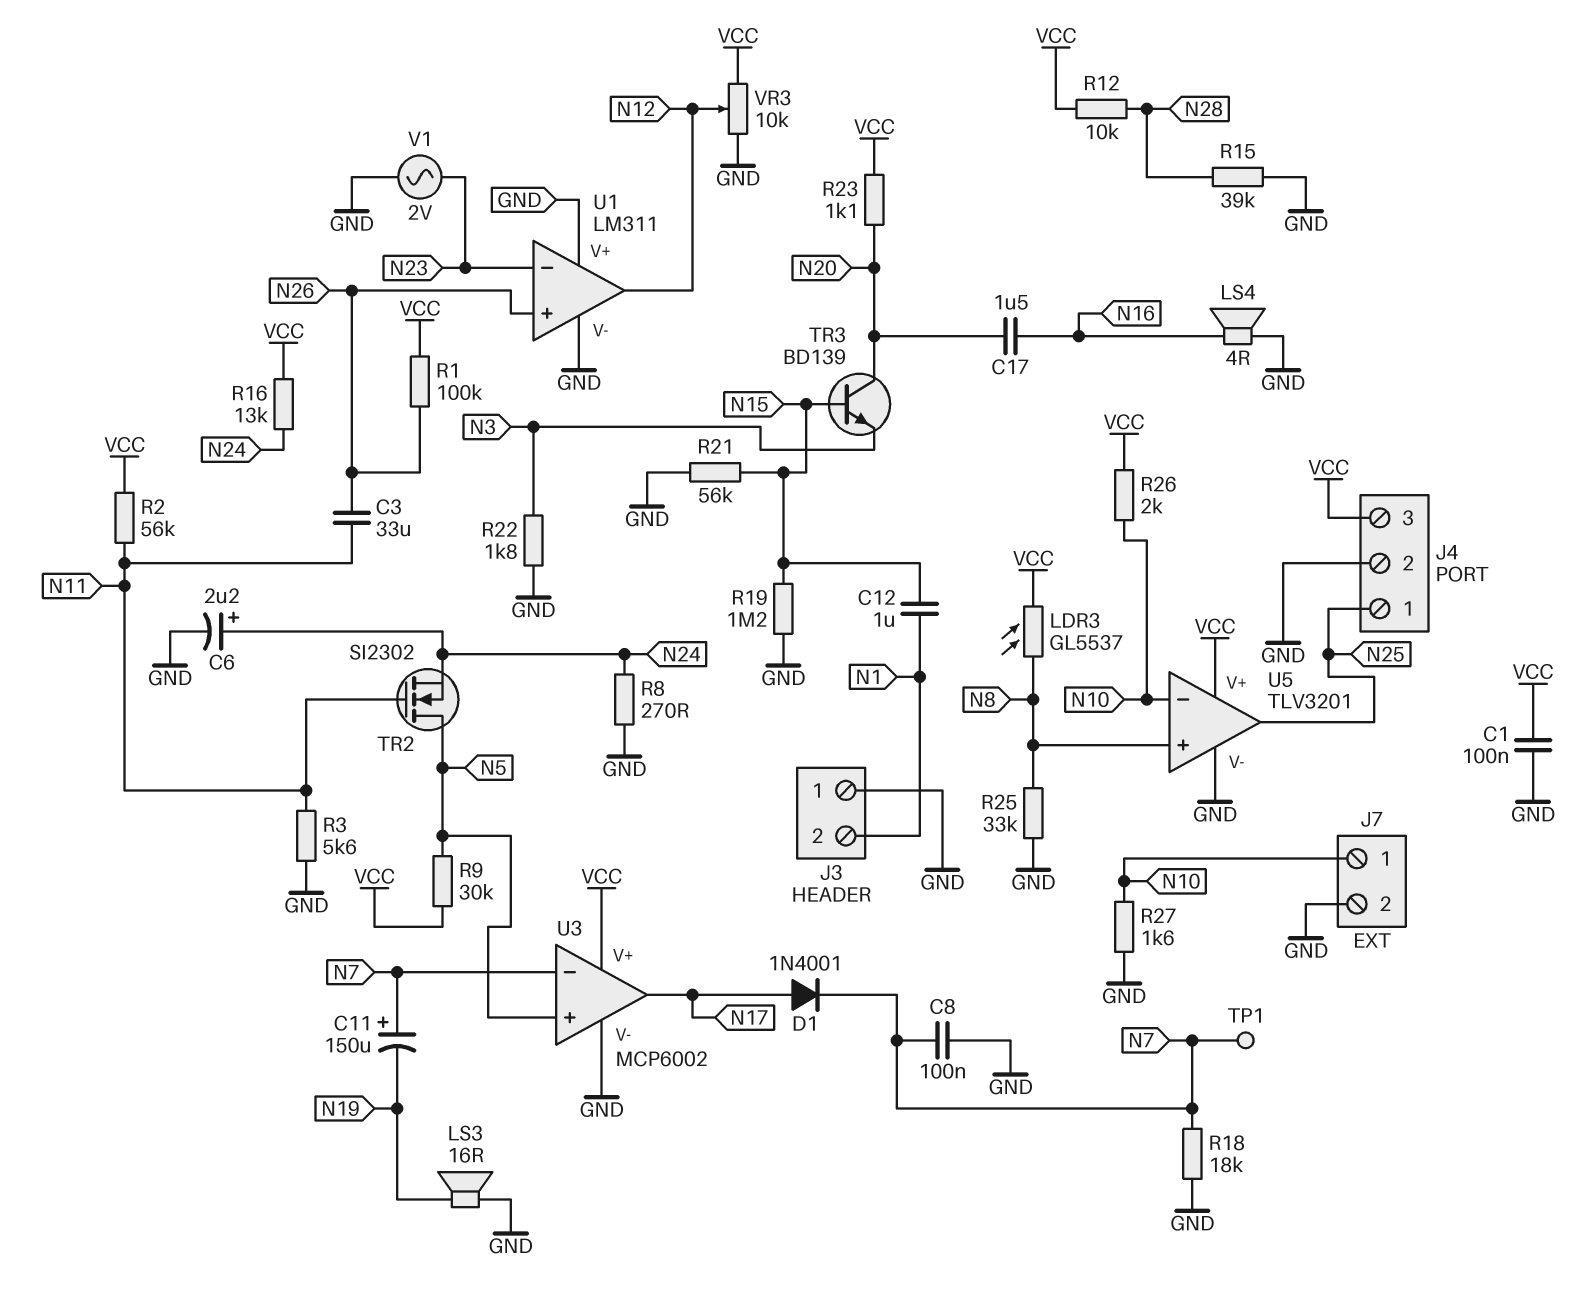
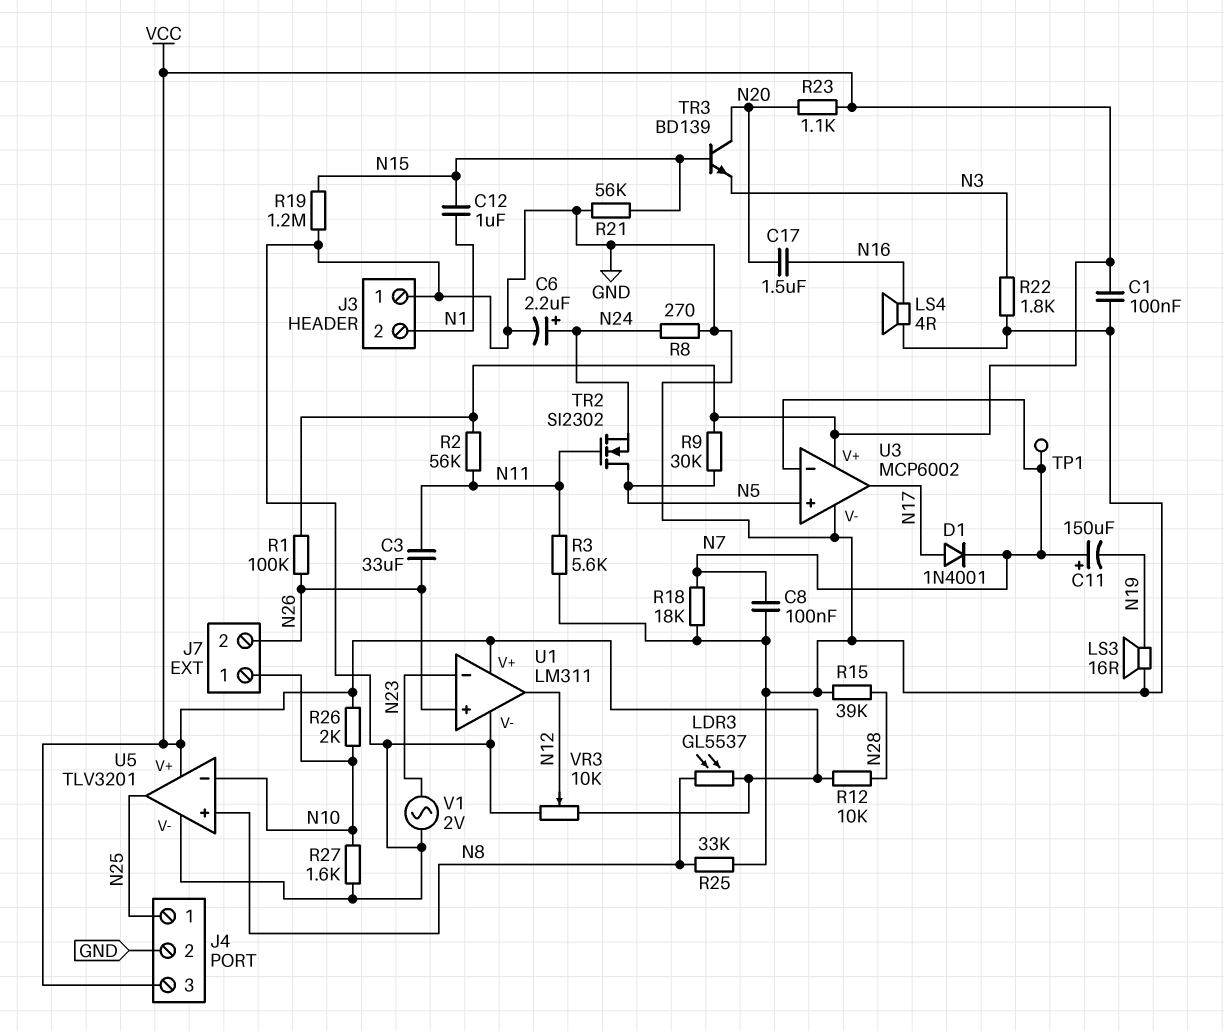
J7 pin 2: GND -> N26
R16: 13k (N24, VCC) -> none
U1 pin V+: GND -> VCC

